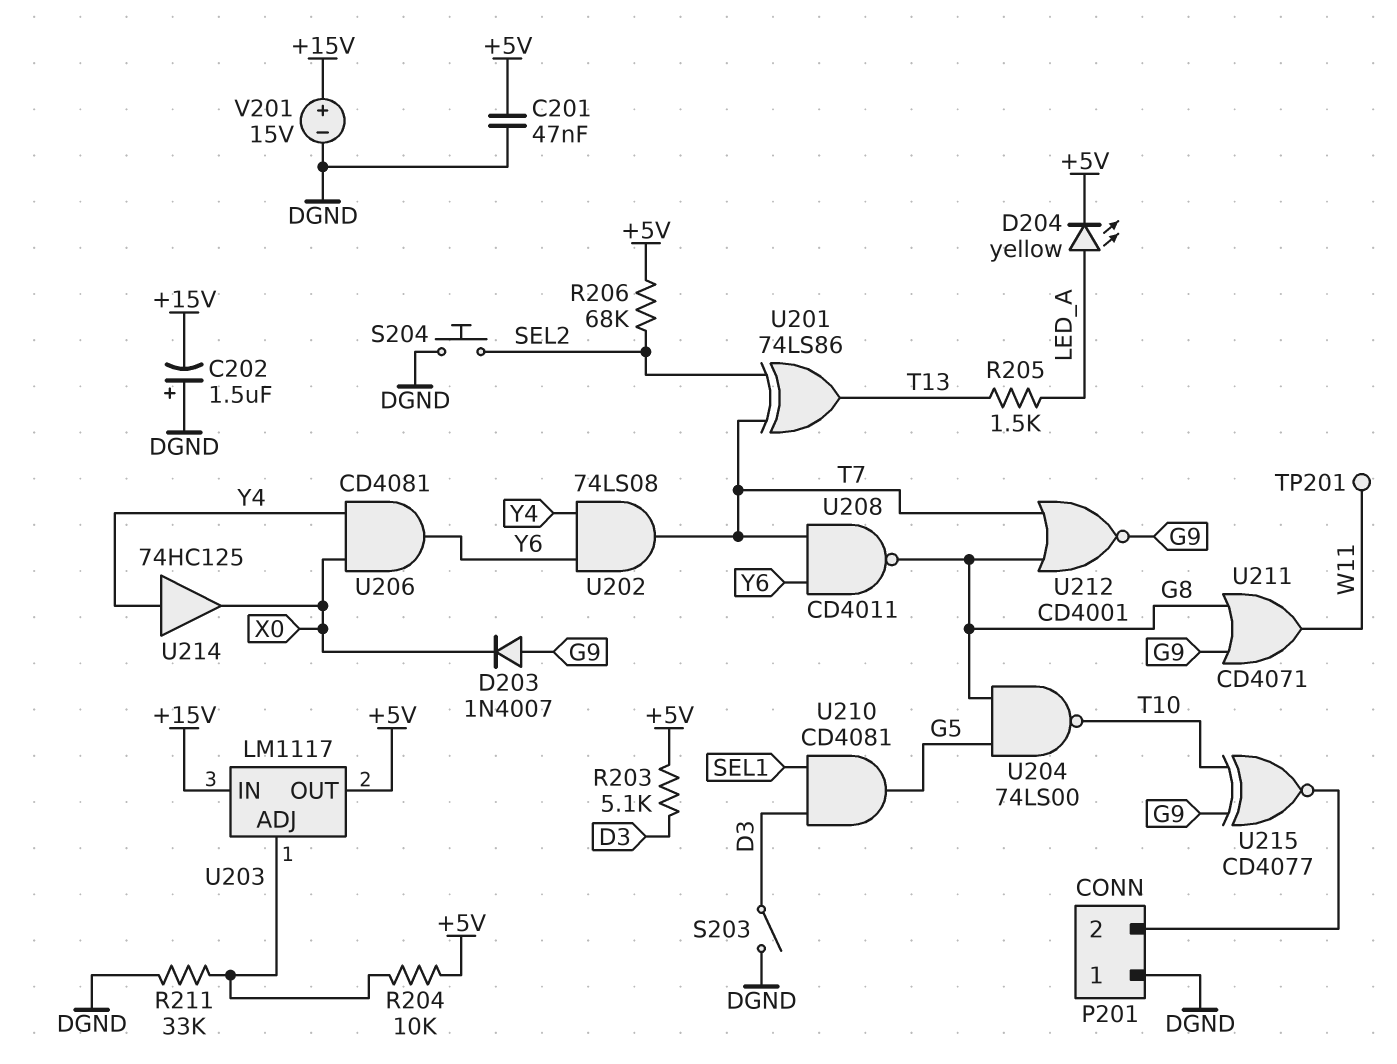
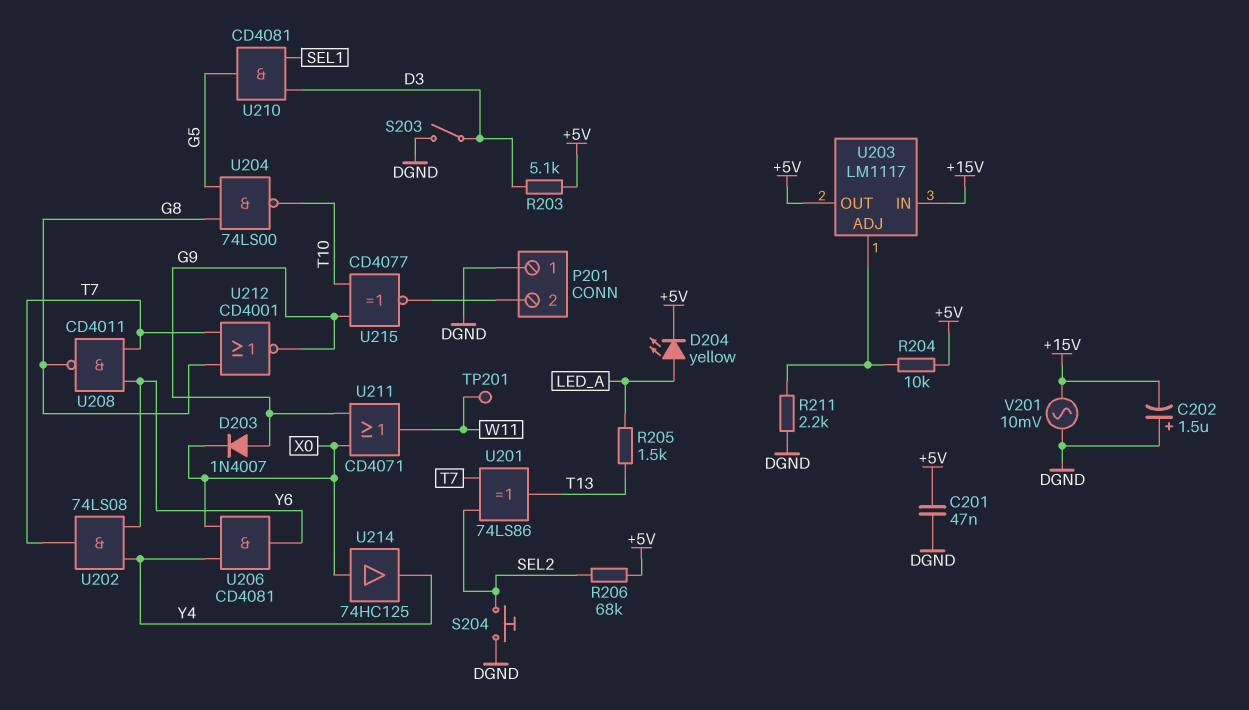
R211: 33k (DGND, U203/ADJ) -> 2.2k (DGND, U203/ADJ)
U211: OR CD4071 (in G8, in G9, out W11) -> OR CD4071 (in G9, in X0, out W11)
U214: buffer 74HC125 (in Y4, out X0) -> buffer 74HC125 (in X0, out Y4)
V201: 15V (plus +15V, minus DGND) -> AC 10mV (+15V, DGND)

